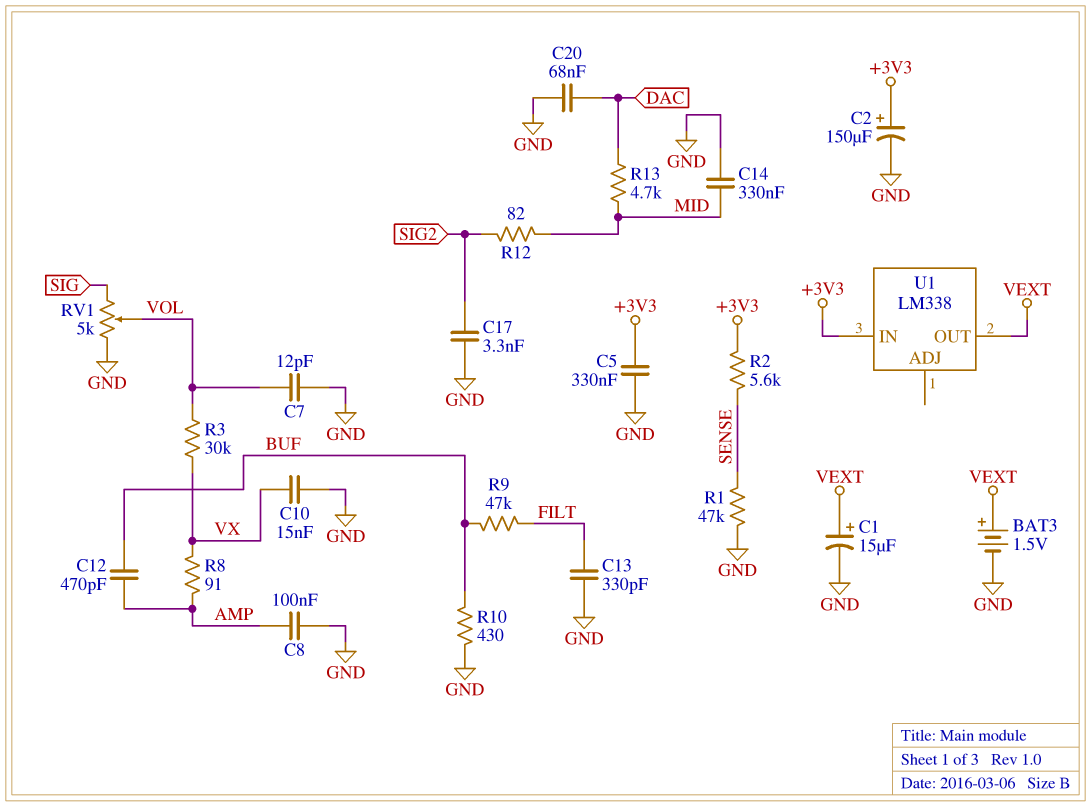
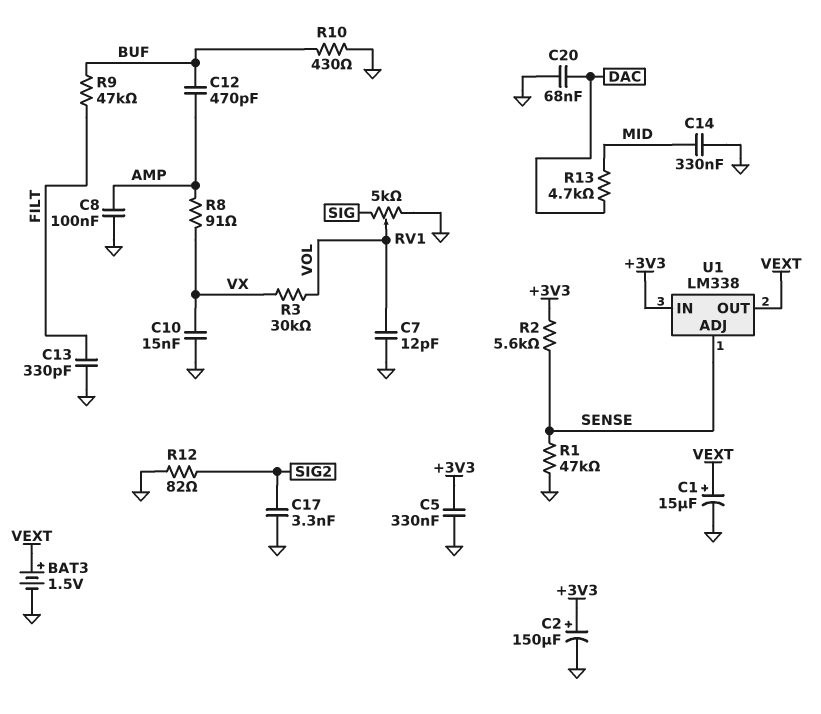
R12: 82 (MID, SIG2) -> 82 (GND, SIG2)
U1 pin ADJ: none -> SENSE

